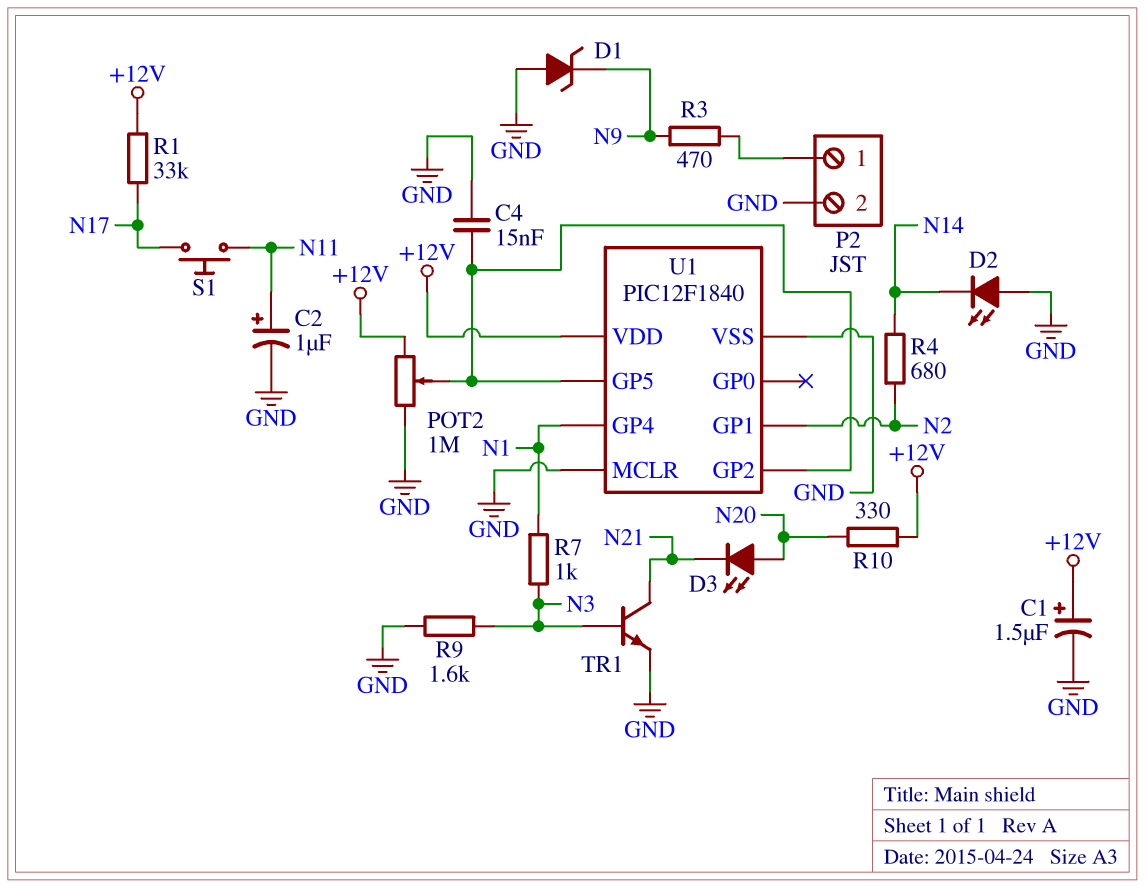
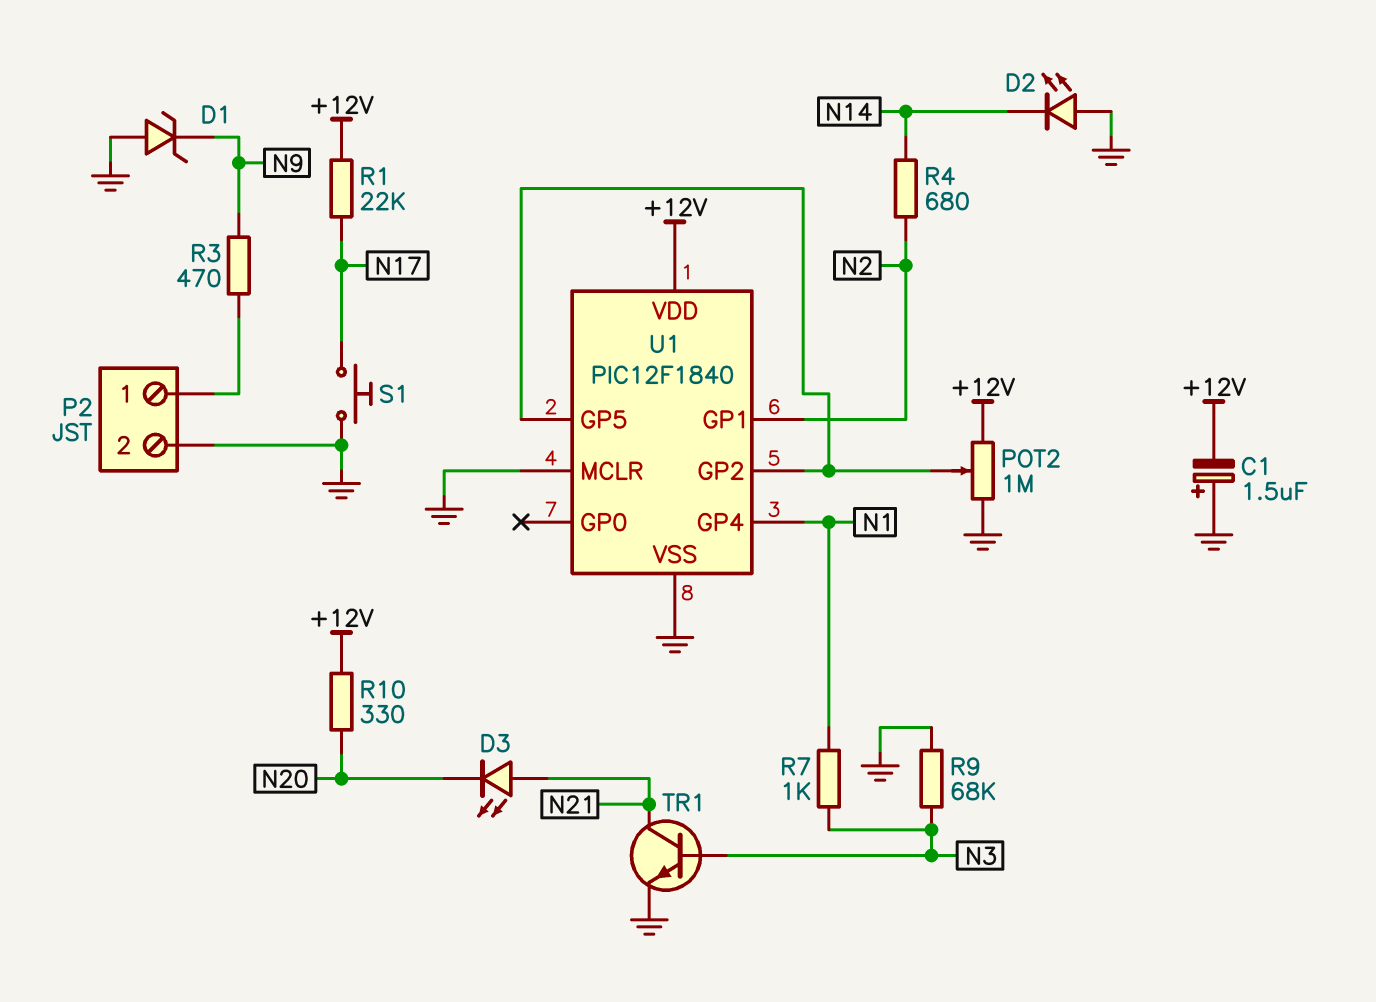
C1: 1.5uF (plus +12V, minus GND) -> 1.5uF (plus GND, minus +12V)
C2: 1uF (plus N11, minus GND) -> none
C4: 15nF (GND, U1/GP2) -> none
D3: LED (A N20, K N21) -> LED (A N21, K N20)
R1: 33k (+12V, N17) -> 22k (+12V, N17)
R9: 1.6k (GND, N3) -> 68k (GND, N3)
S1: button (N11, N17) -> button (GND, N17)

